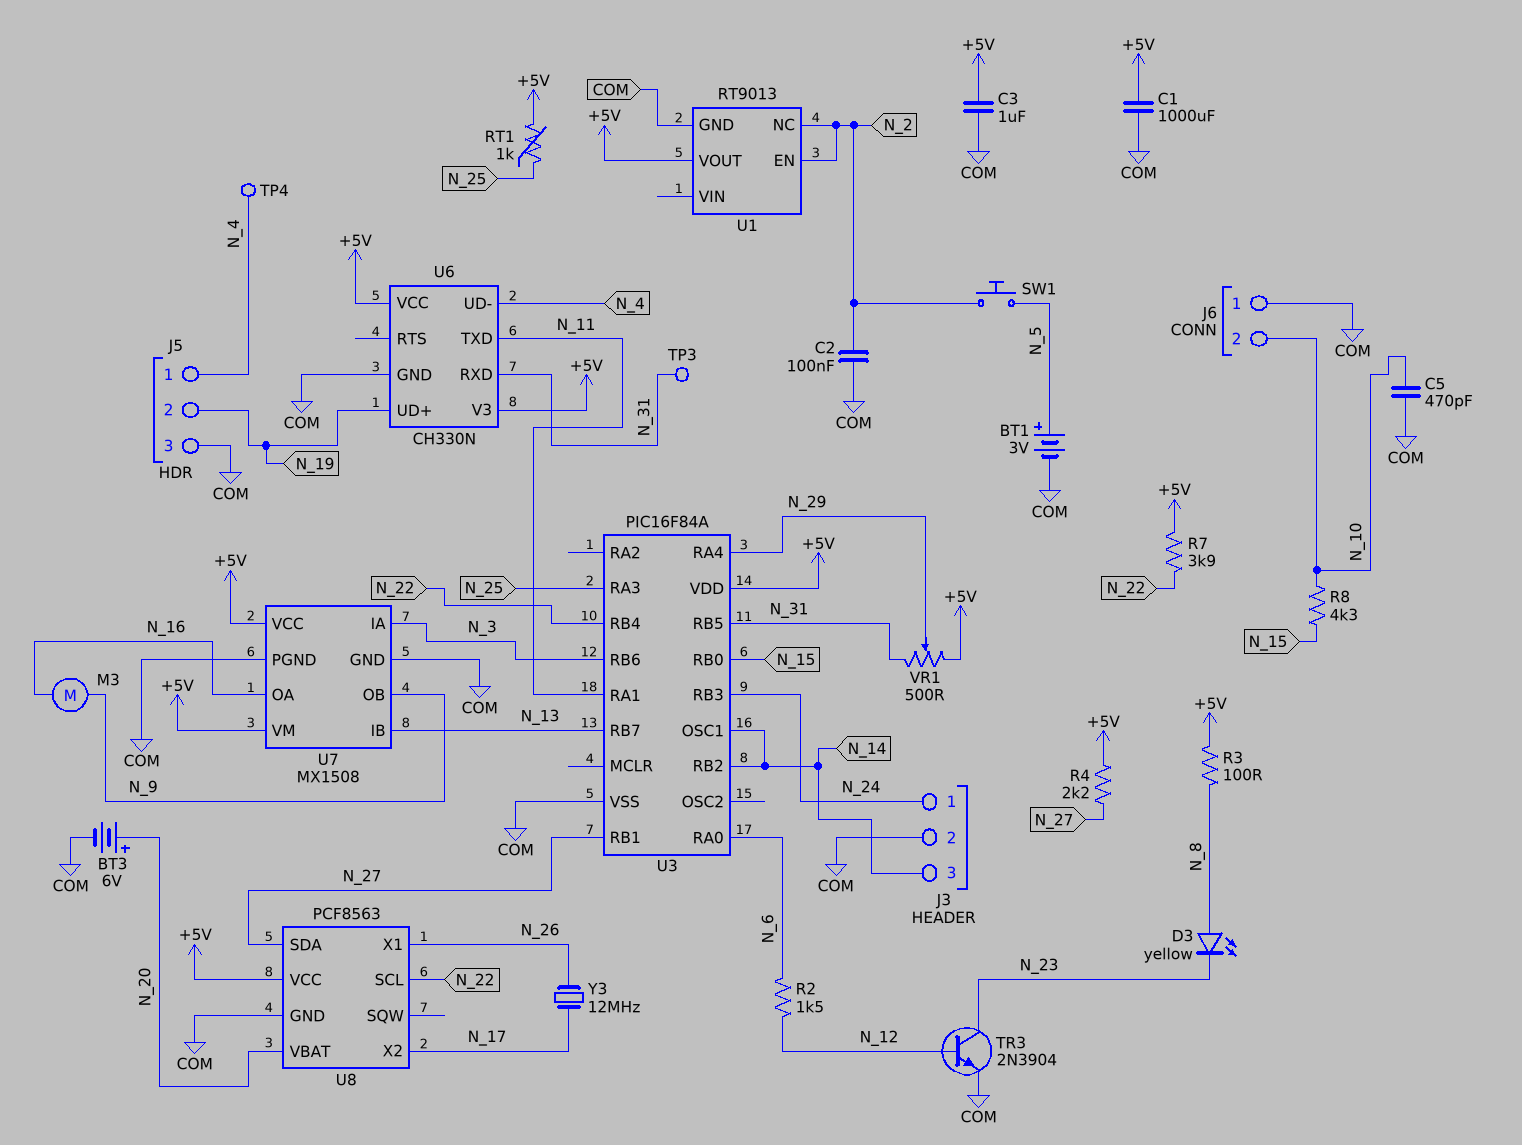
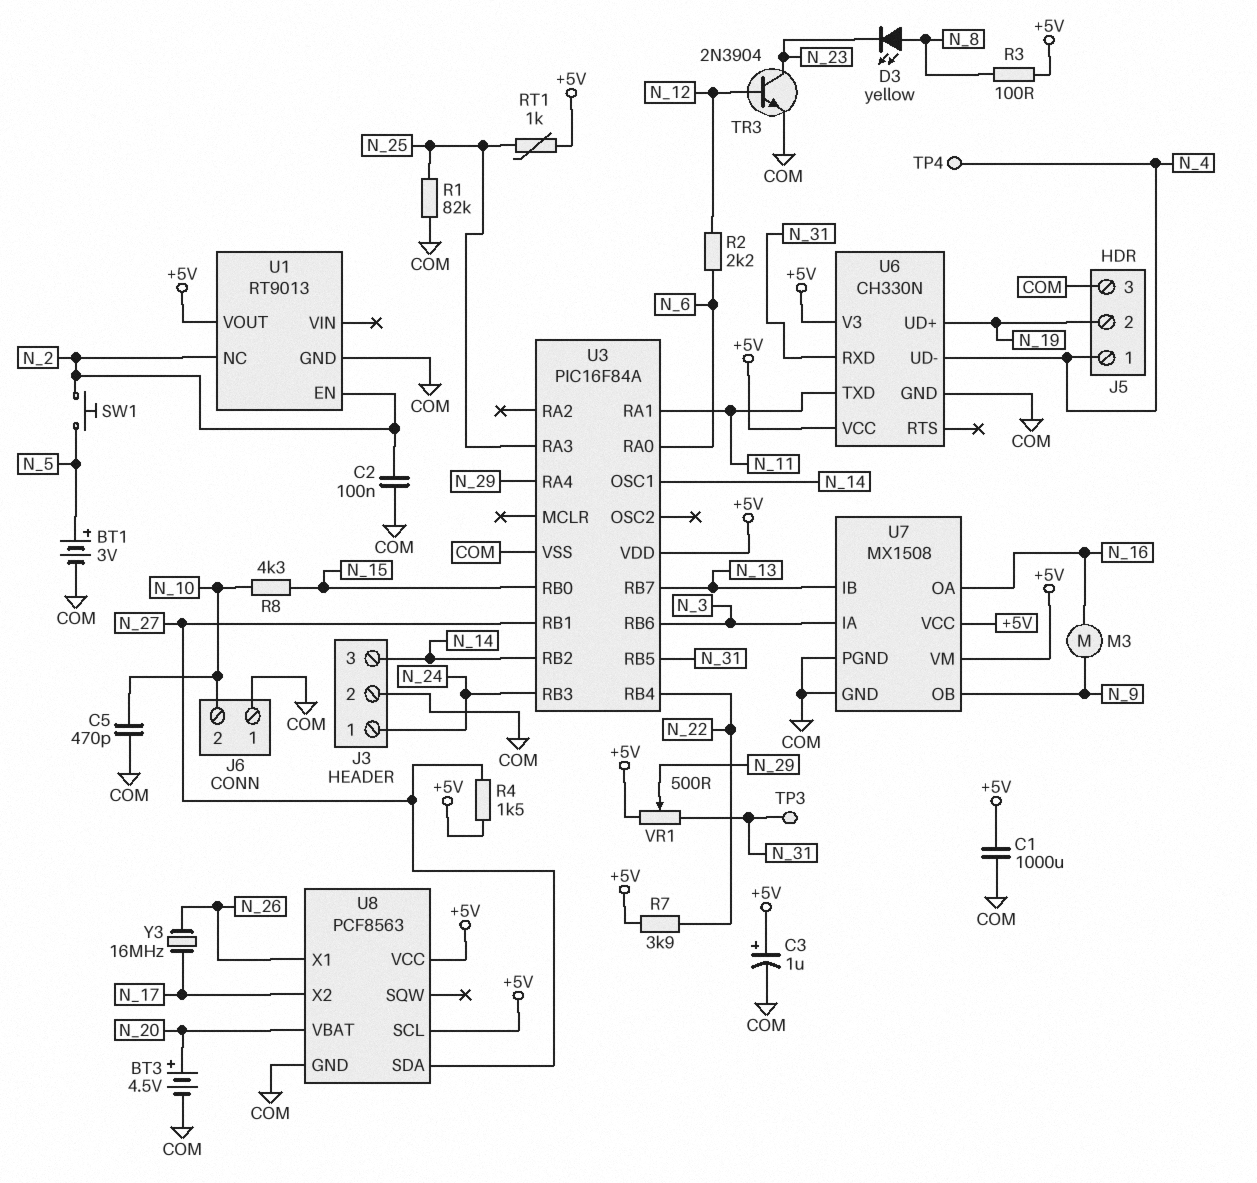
BT3: 6V (plus N_20, minus COM) -> 4.5V (plus N_20, minus COM)
C3: 1uF (+5V, COM) -> 1uF (plus +5V, minus COM)
R1: none -> 82k (COM, N_25)
R2: 1.5k (N_6, N_12) -> 2.2k (N_6, N_12)
R4: 2.2k (+5V, N_27) -> 1.5k (+5V, N_27)
U8 pin SCL: N_22 -> +5V
Y3: 12MHz (N_17, N_26) -> 16MHz (N_17, N_26)

